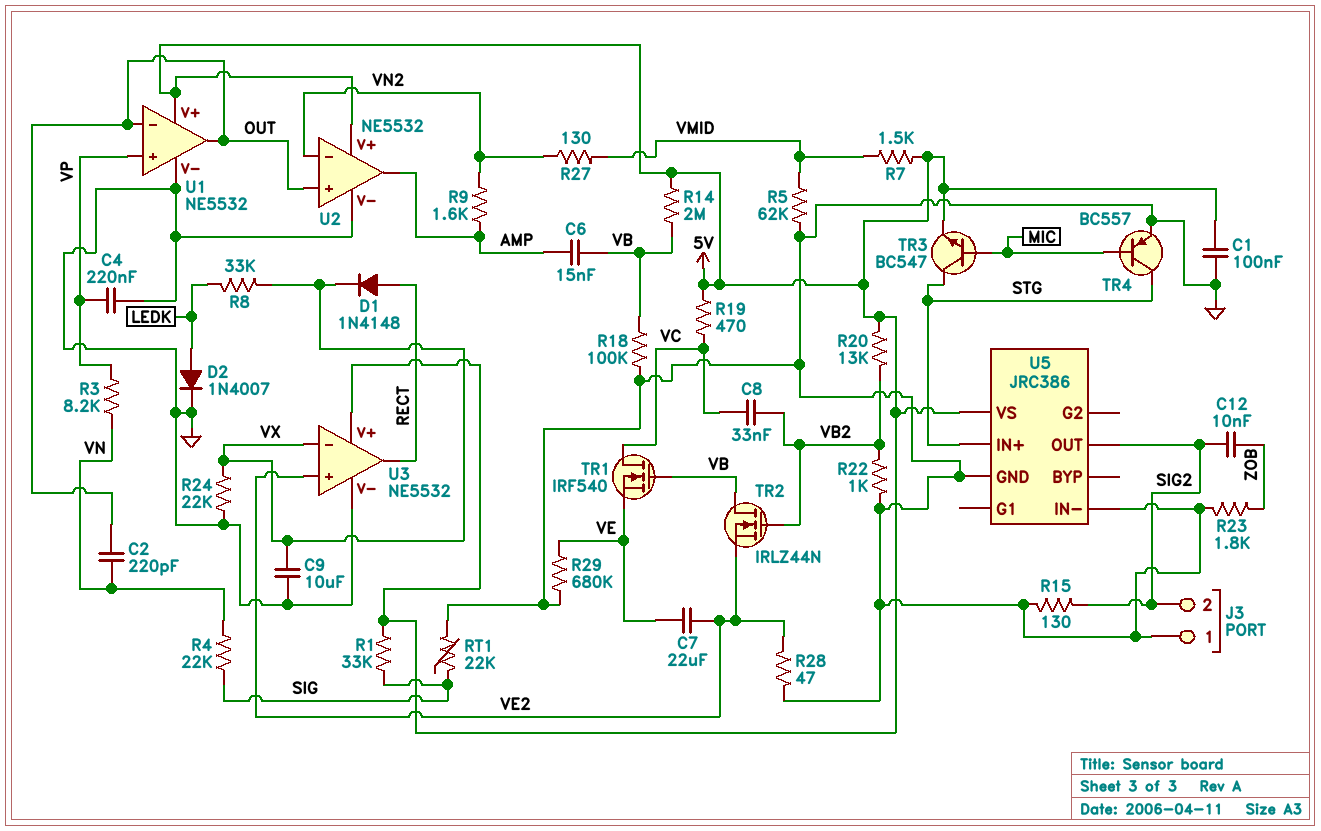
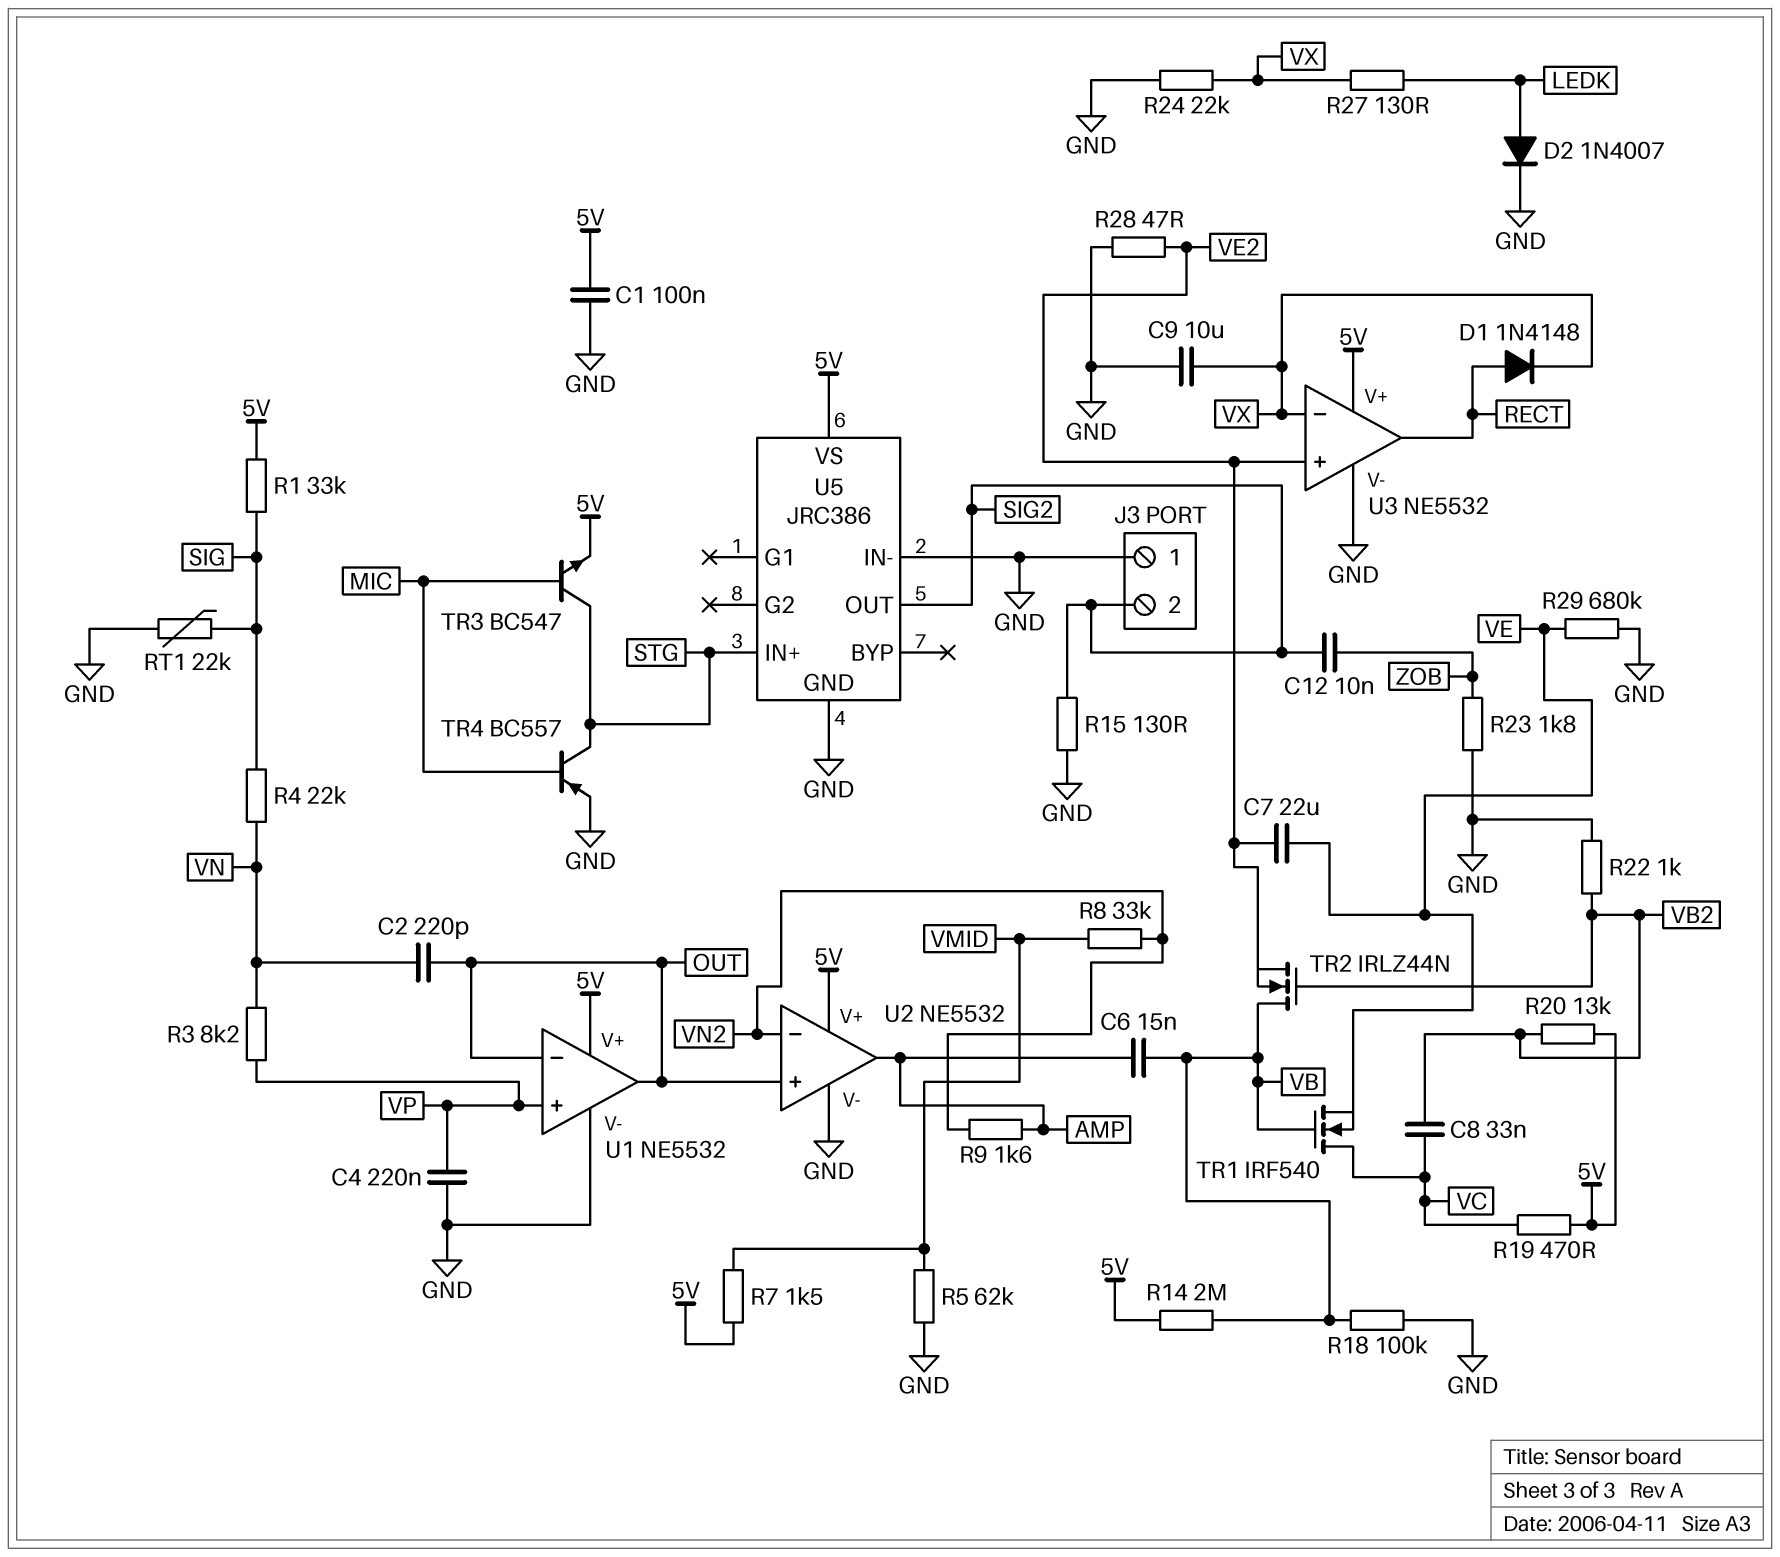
R8: 33k (LEDK, VX) -> 33k (VMID, VN2)
R27: 130 (VMID, VN2) -> 130 (LEDK, VX)

